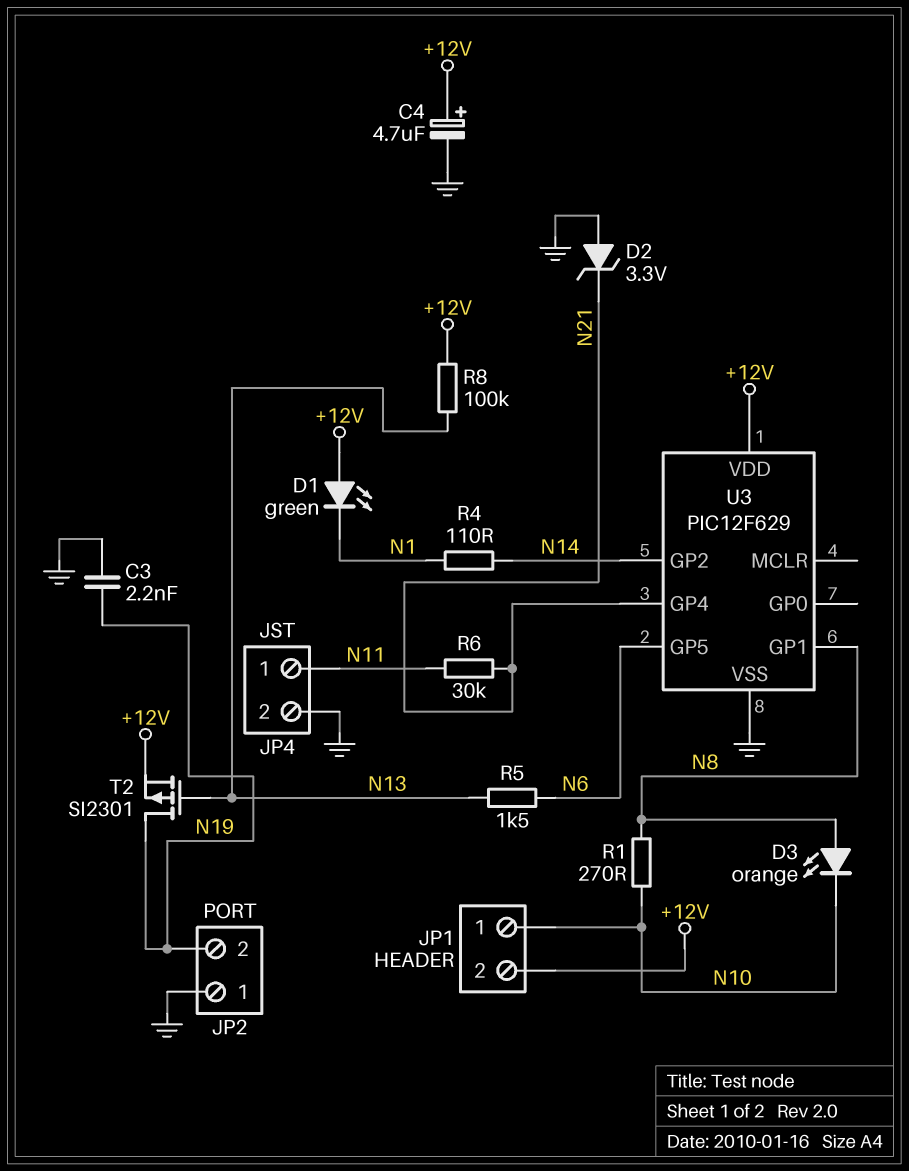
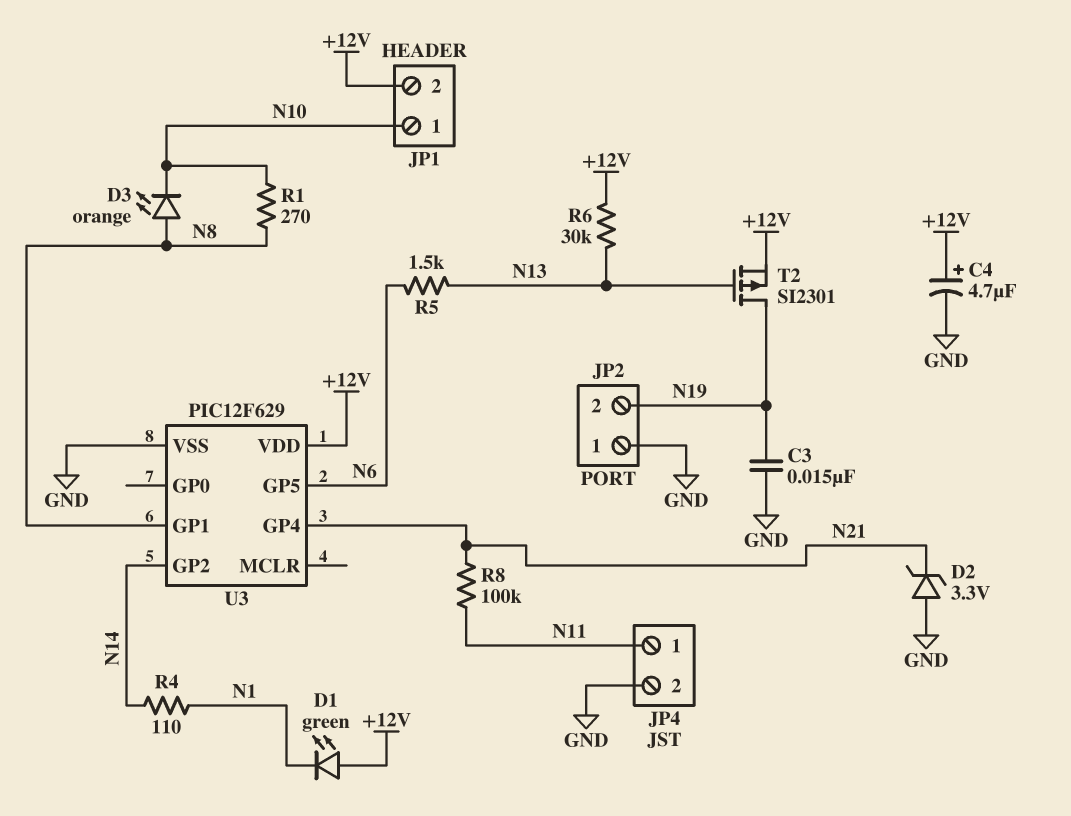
C3: 2.2nF (GND, N19) -> 15nF (GND, N19)
R6: 30k (N11, N21) -> 30k (+12V, N13)
R8: 100k (+12V, N13) -> 100k (N11, N21)

